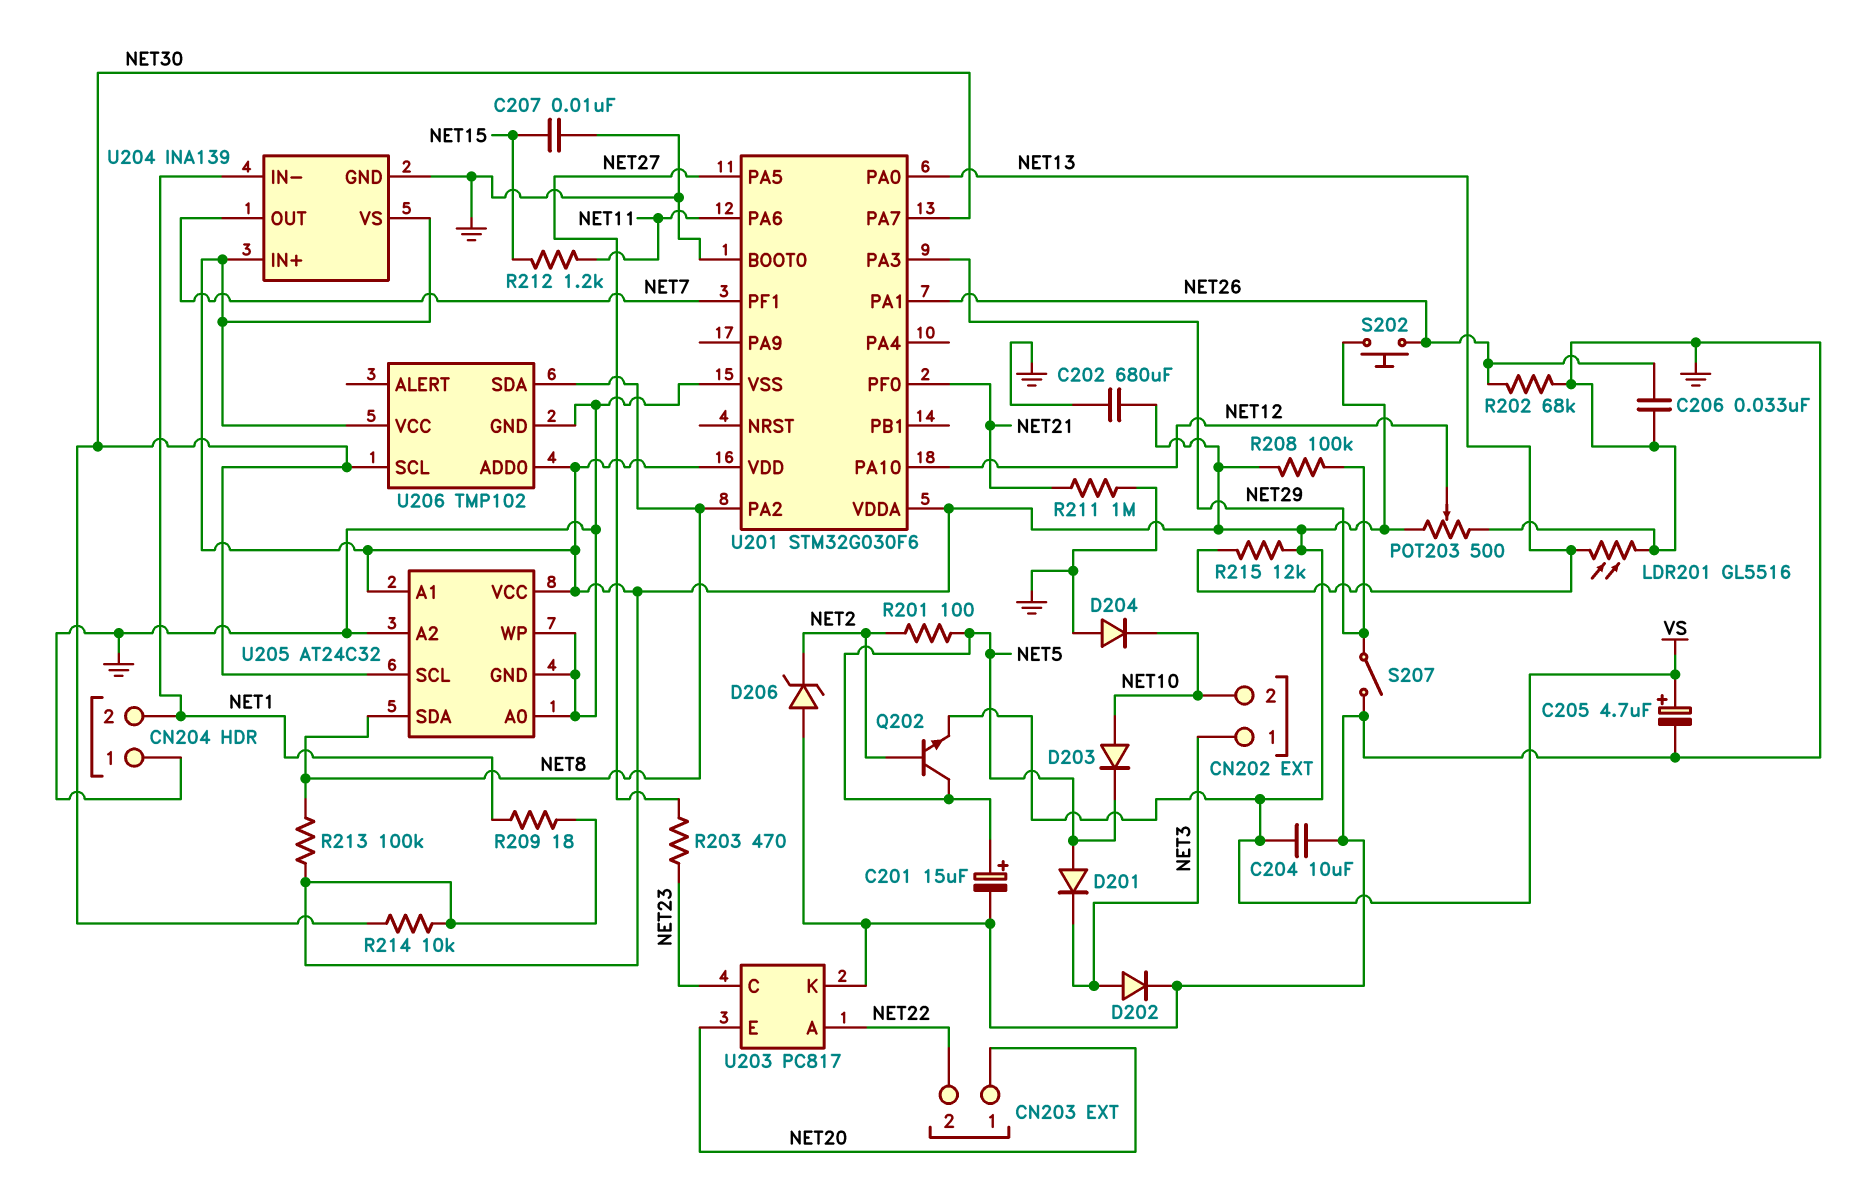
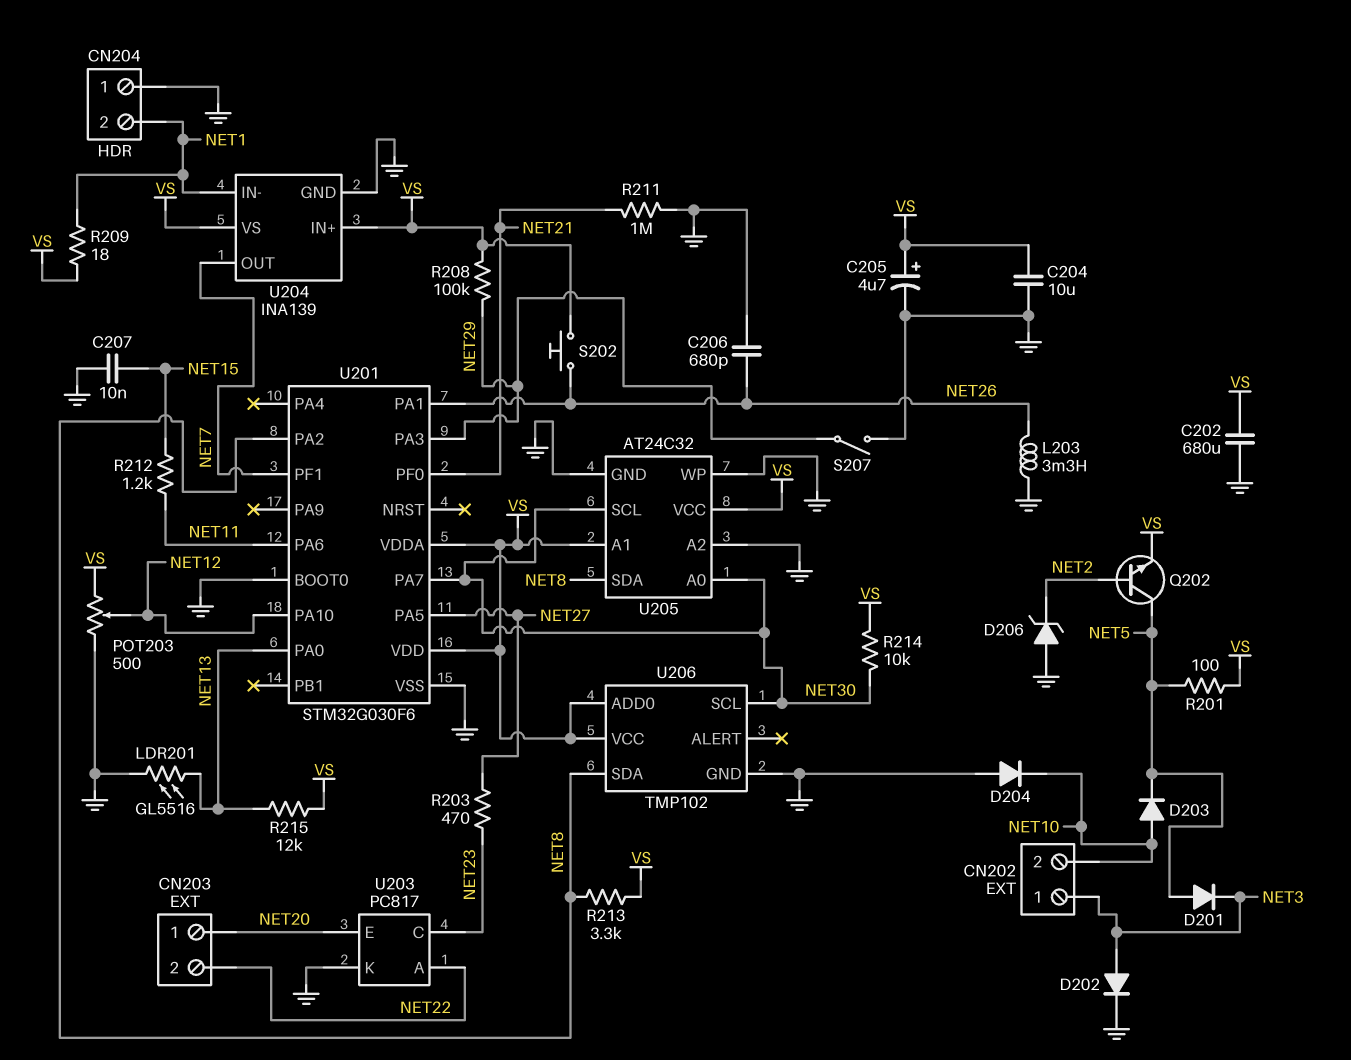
C201: 15uF (plus NET5, minus GND) -> none
C206: 33nF (GND, NET26) -> 680pF (GND, NET26)
L203: none -> 3.3mH (GND, NET26)
R201: 100 (NET2, NET5) -> 100 (NET5, VS)
R202: 68k (GND, NET26) -> none
R213: 100k (NET8, VS) -> 3.3k (NET8, VS)
U205 pin A0: GND -> NET30

